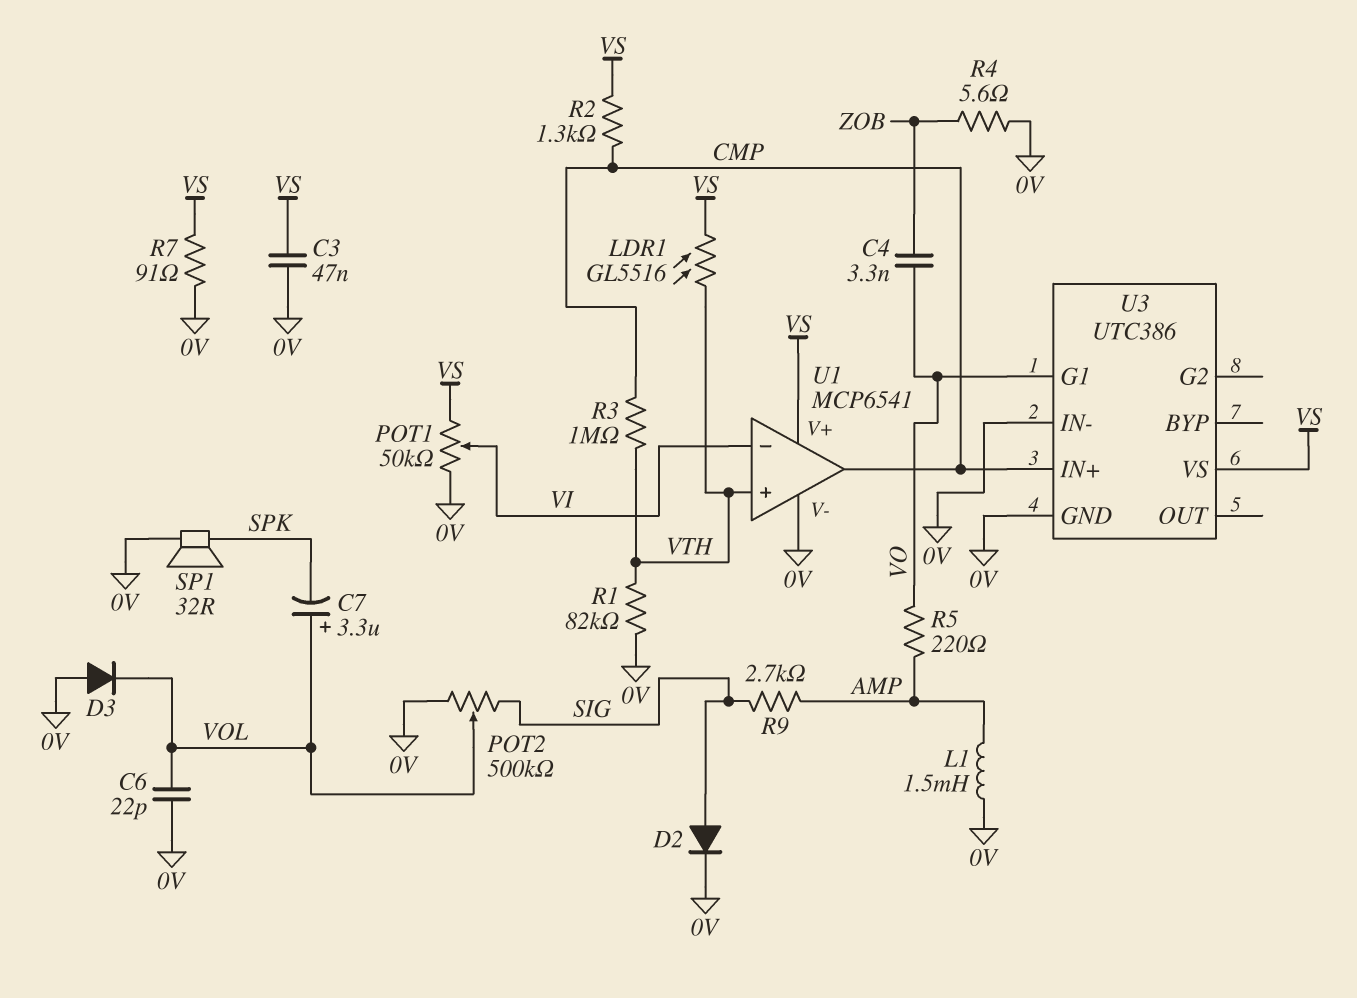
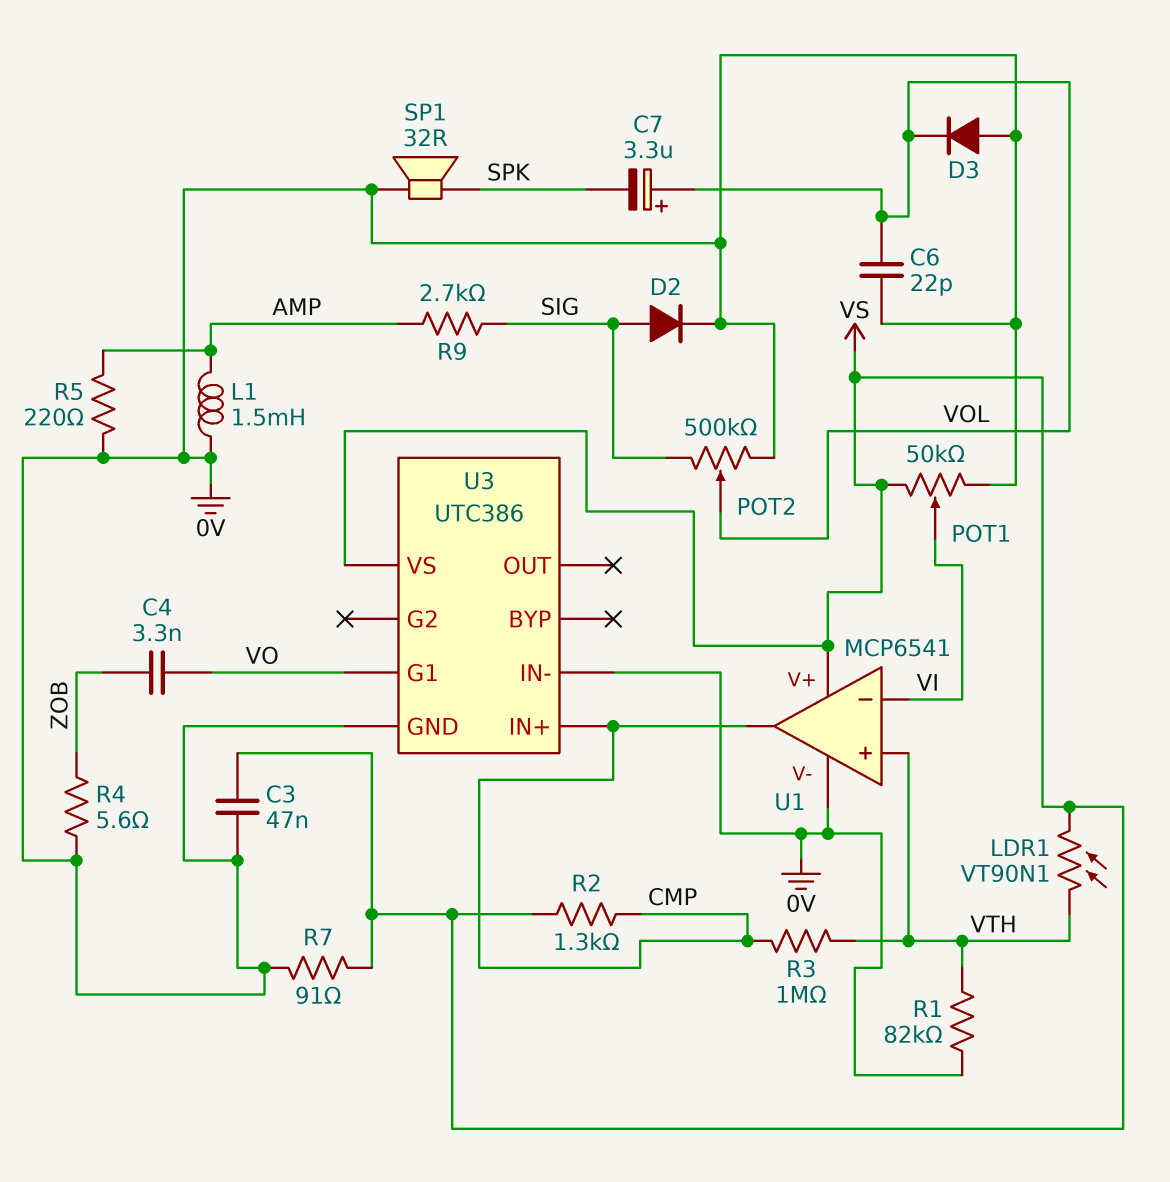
LDR1: GL5516 (VS, VTH) -> VT90N1 (VS, VTH)
R5: 220 (AMP, VO) -> 220 (0V, AMP)

